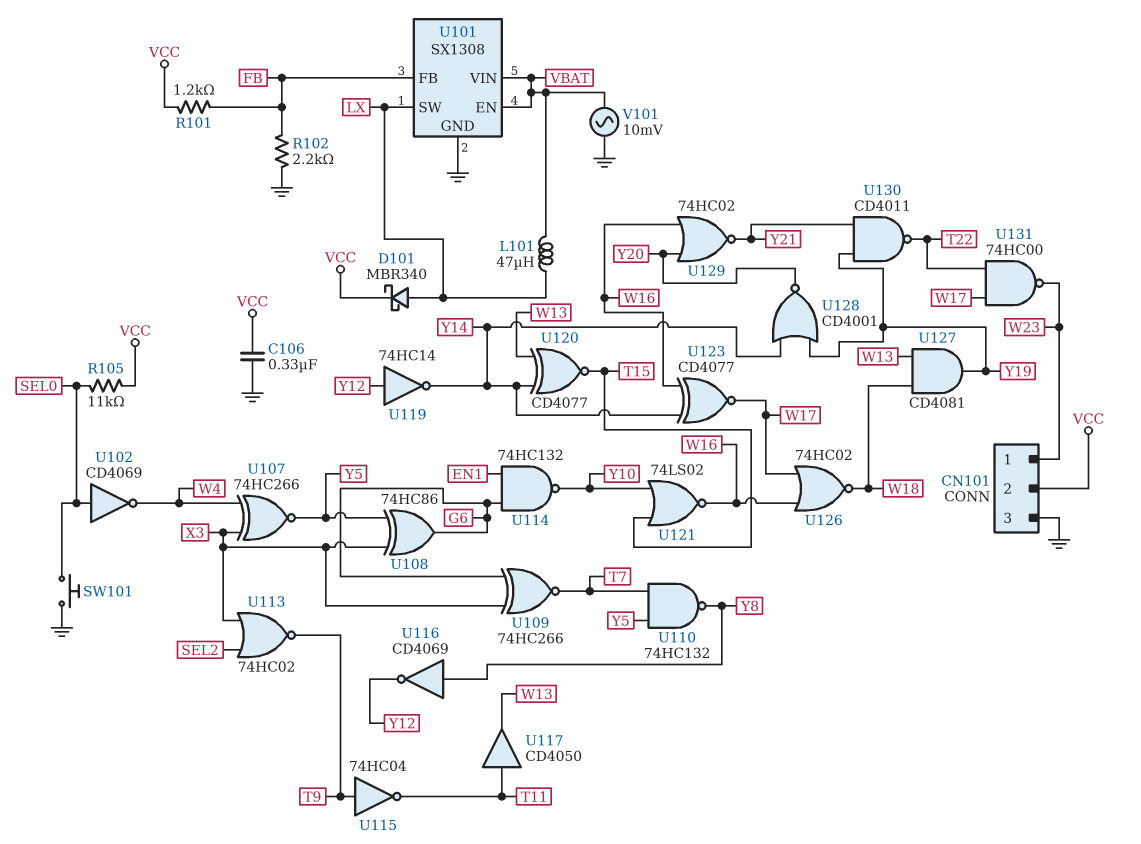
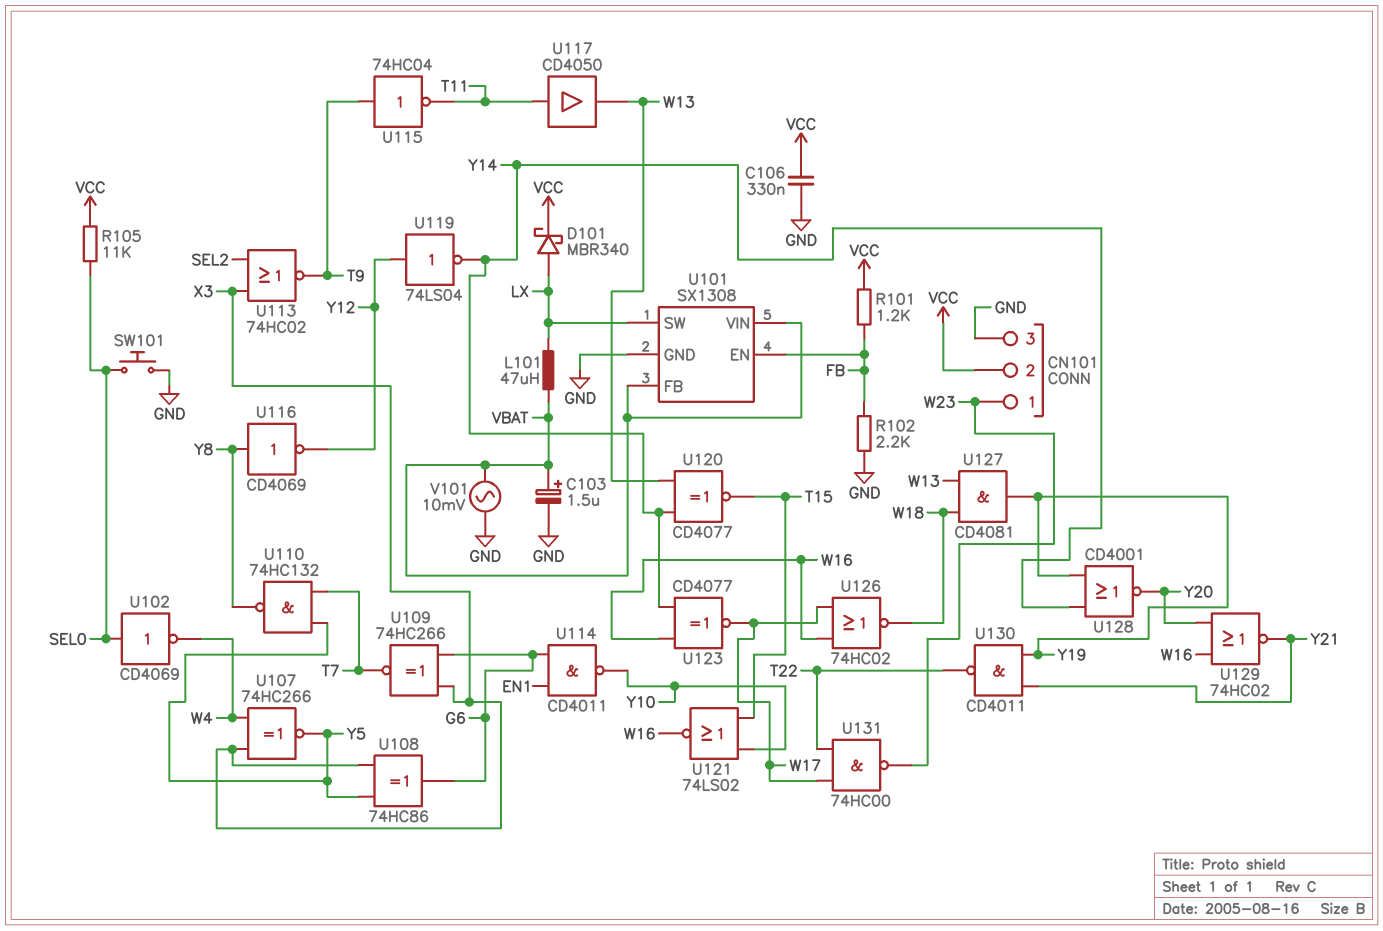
C103: none -> 1.5uF (plus VBAT, minus GND)
U101 pin EN: VBAT -> FB
U101 pin FB: FB -> VBAT
U114: NAND 74HC132 (in EN1, in G6, out Y10) -> NAND CD4011 (in EN1, in G6, out Y10)
U119: NOT 74HC14 (in Y12, out Y14) -> NOT 74LS04 (in Y12, out Y14)

